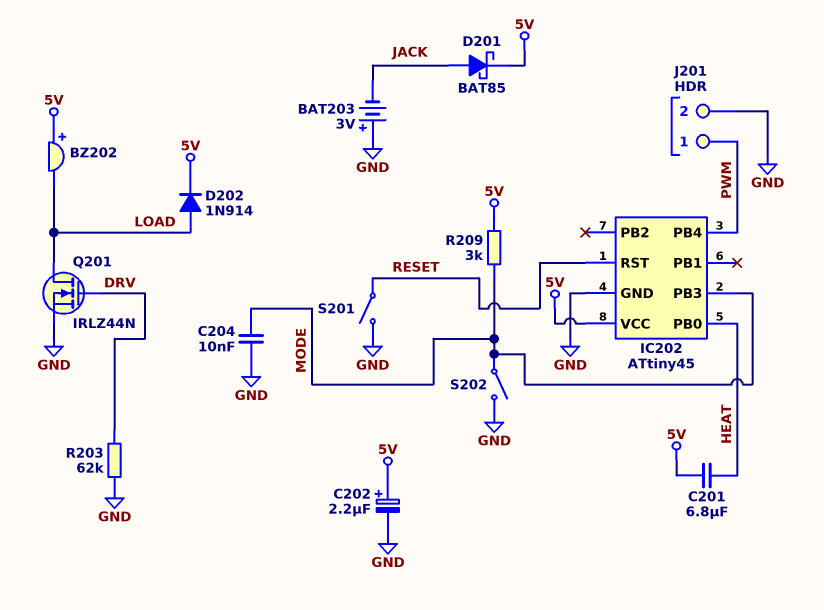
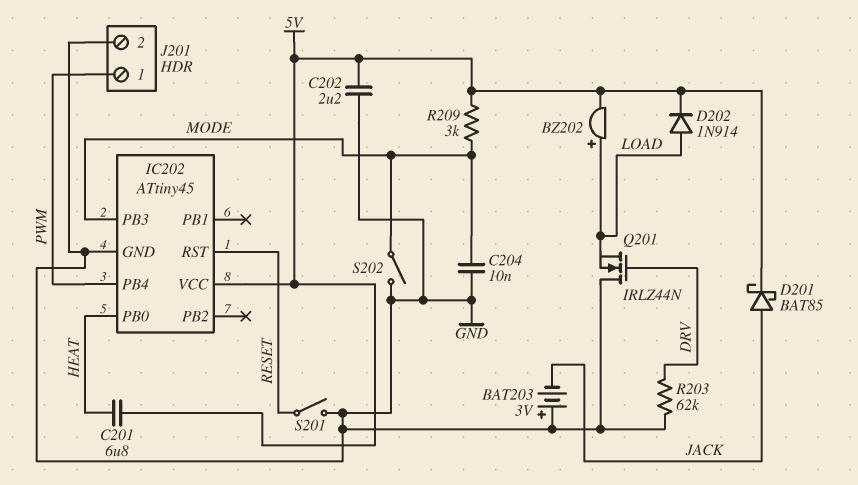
BZ202: buzzer (plus 5V, minus LOAD) -> buzzer (plus LOAD, minus 5V)
C202: 2.2uF (plus 5V, minus GND) -> 2.2uF (5V, GND)
Q201: NMOS IRLZ44N (G DRV, D LOAD, S GND) -> NMOS IRLZ44N (G DRV, D GND, S LOAD)

